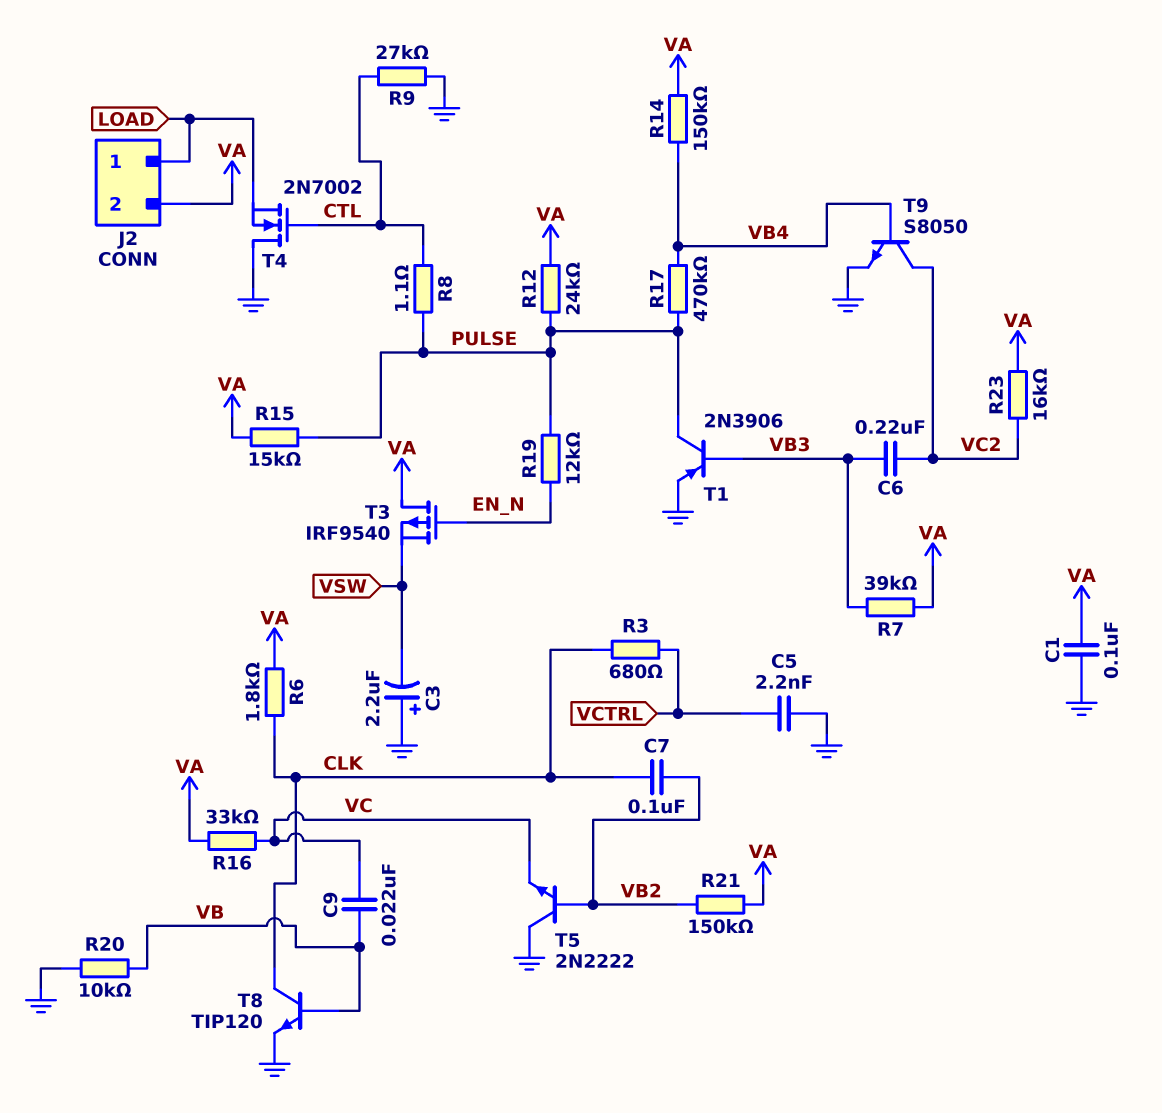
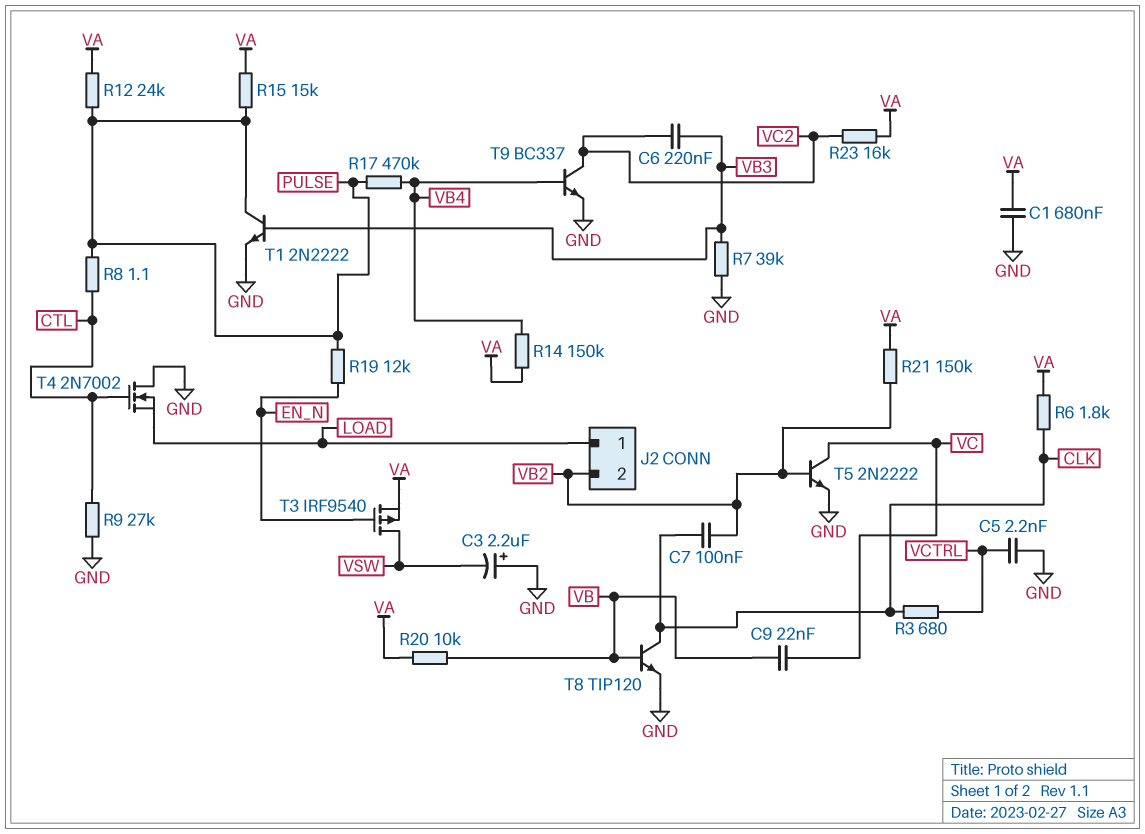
C1: 100nF (GND, VA) -> 680nF (GND, VA)
J2 pin 2: VA -> VB2
R7: 39k (VA, VB3) -> 39k (GND, VB3)
R16: 33k (VA, VC) -> none
R20: 10k (GND, VB) -> 10k (VA, VB)
T1: PNP 2N3906 (B VB3, C PULSE, E GND) -> NPN 2N2222 (B VB3, C PULSE, E GND)
T3: PMOS IRF9540 (G EN_N, D VA, S VSW) -> PMOS IRF9540 (G EN_N, D VSW, S VA)
T5: NPN 2N2222 (B VB2, C GND, E VC) -> NPN 2N2222 (B VB2, C VC, E GND)
T9: NPN S8050 (B VB4, C VC2, E GND) -> NPN BC337 (B VB4, C VC2, E GND)

